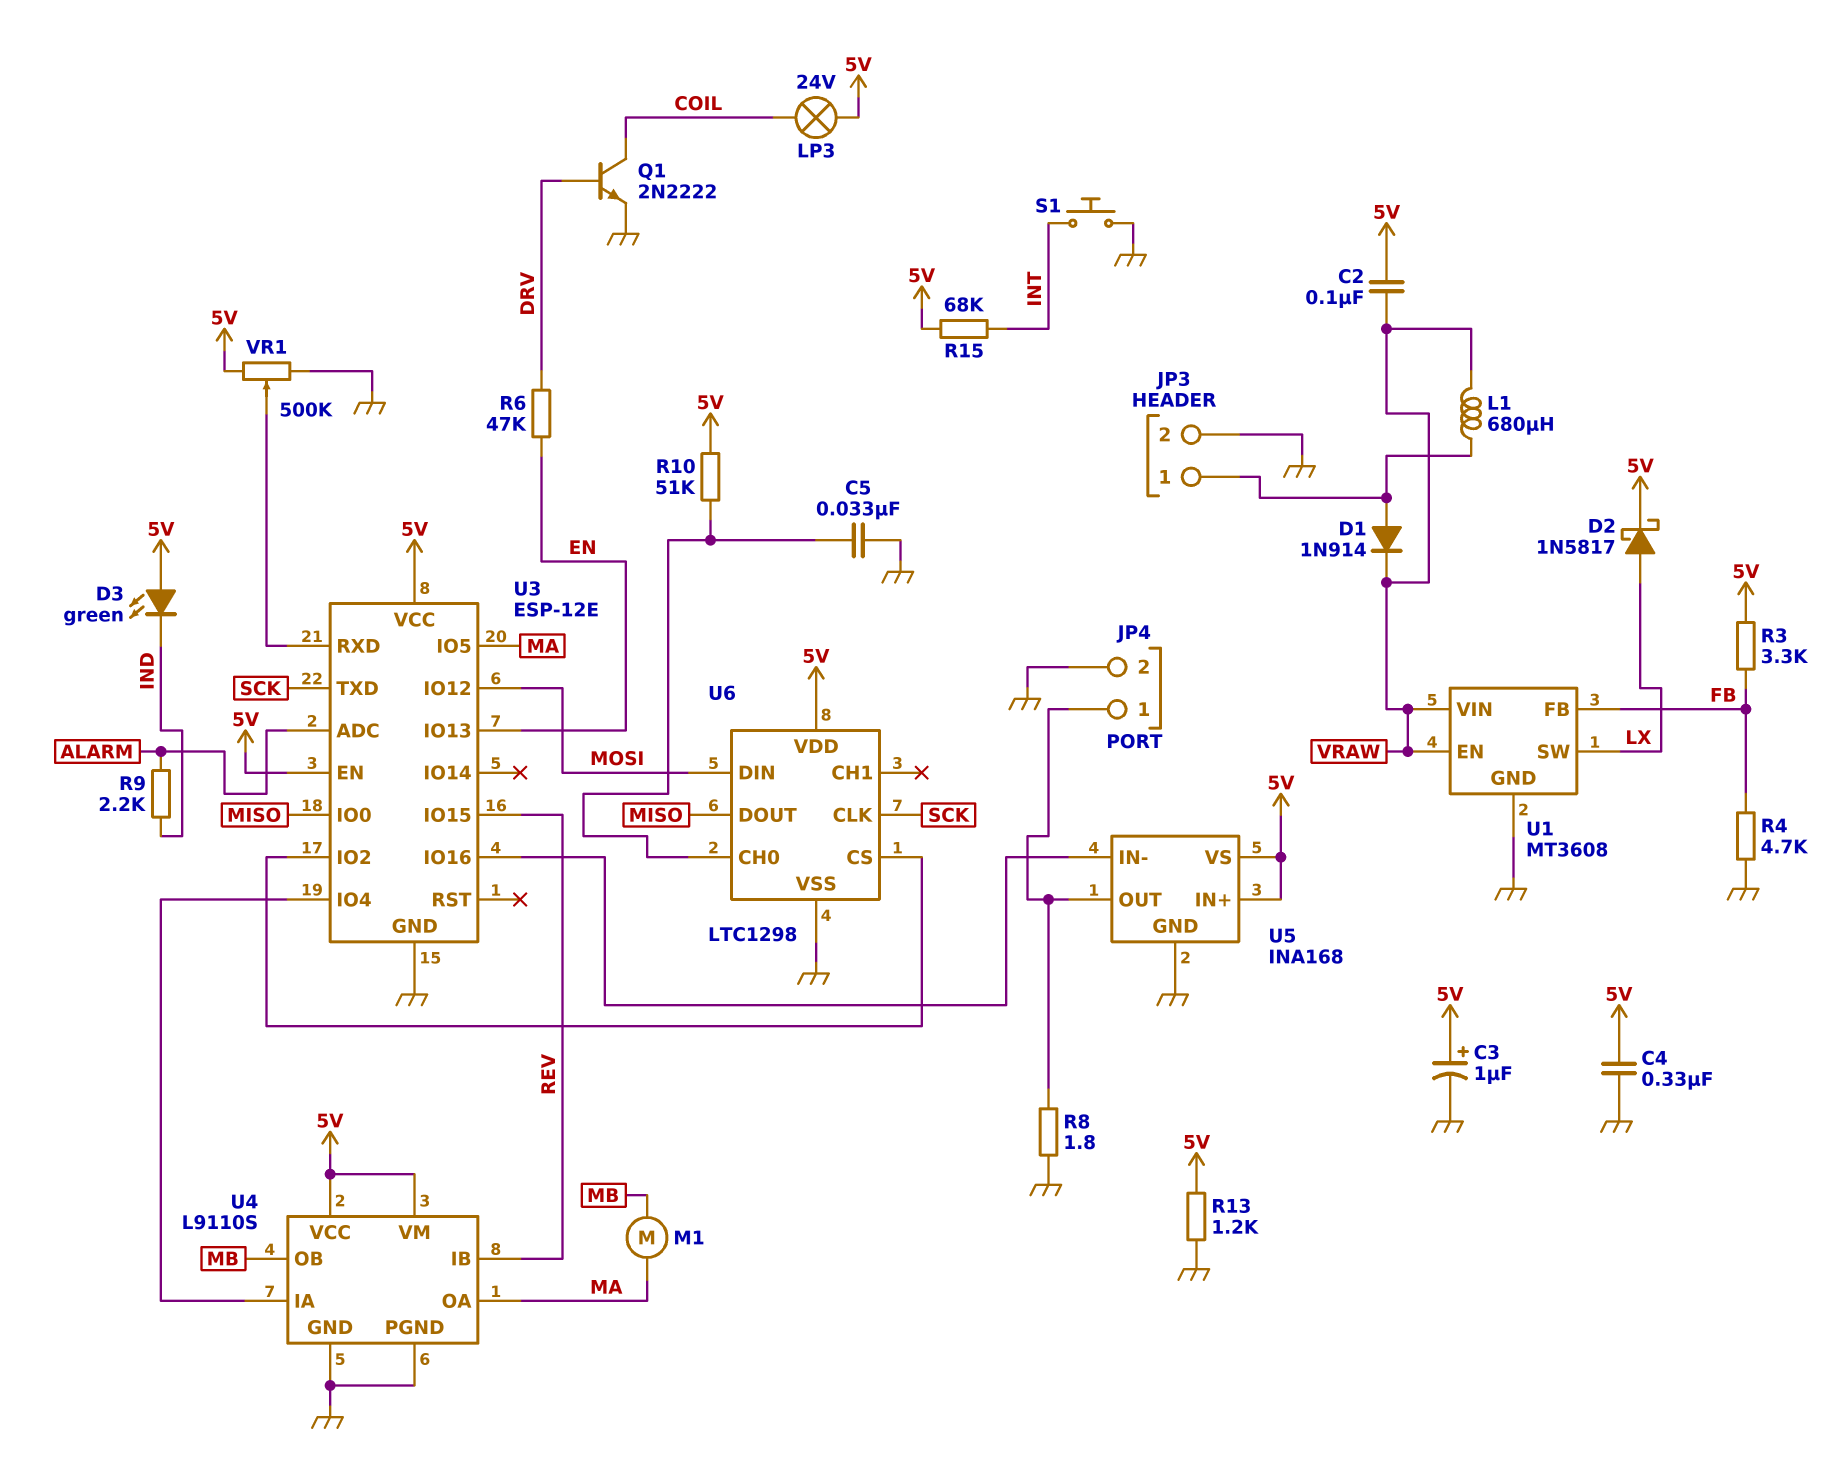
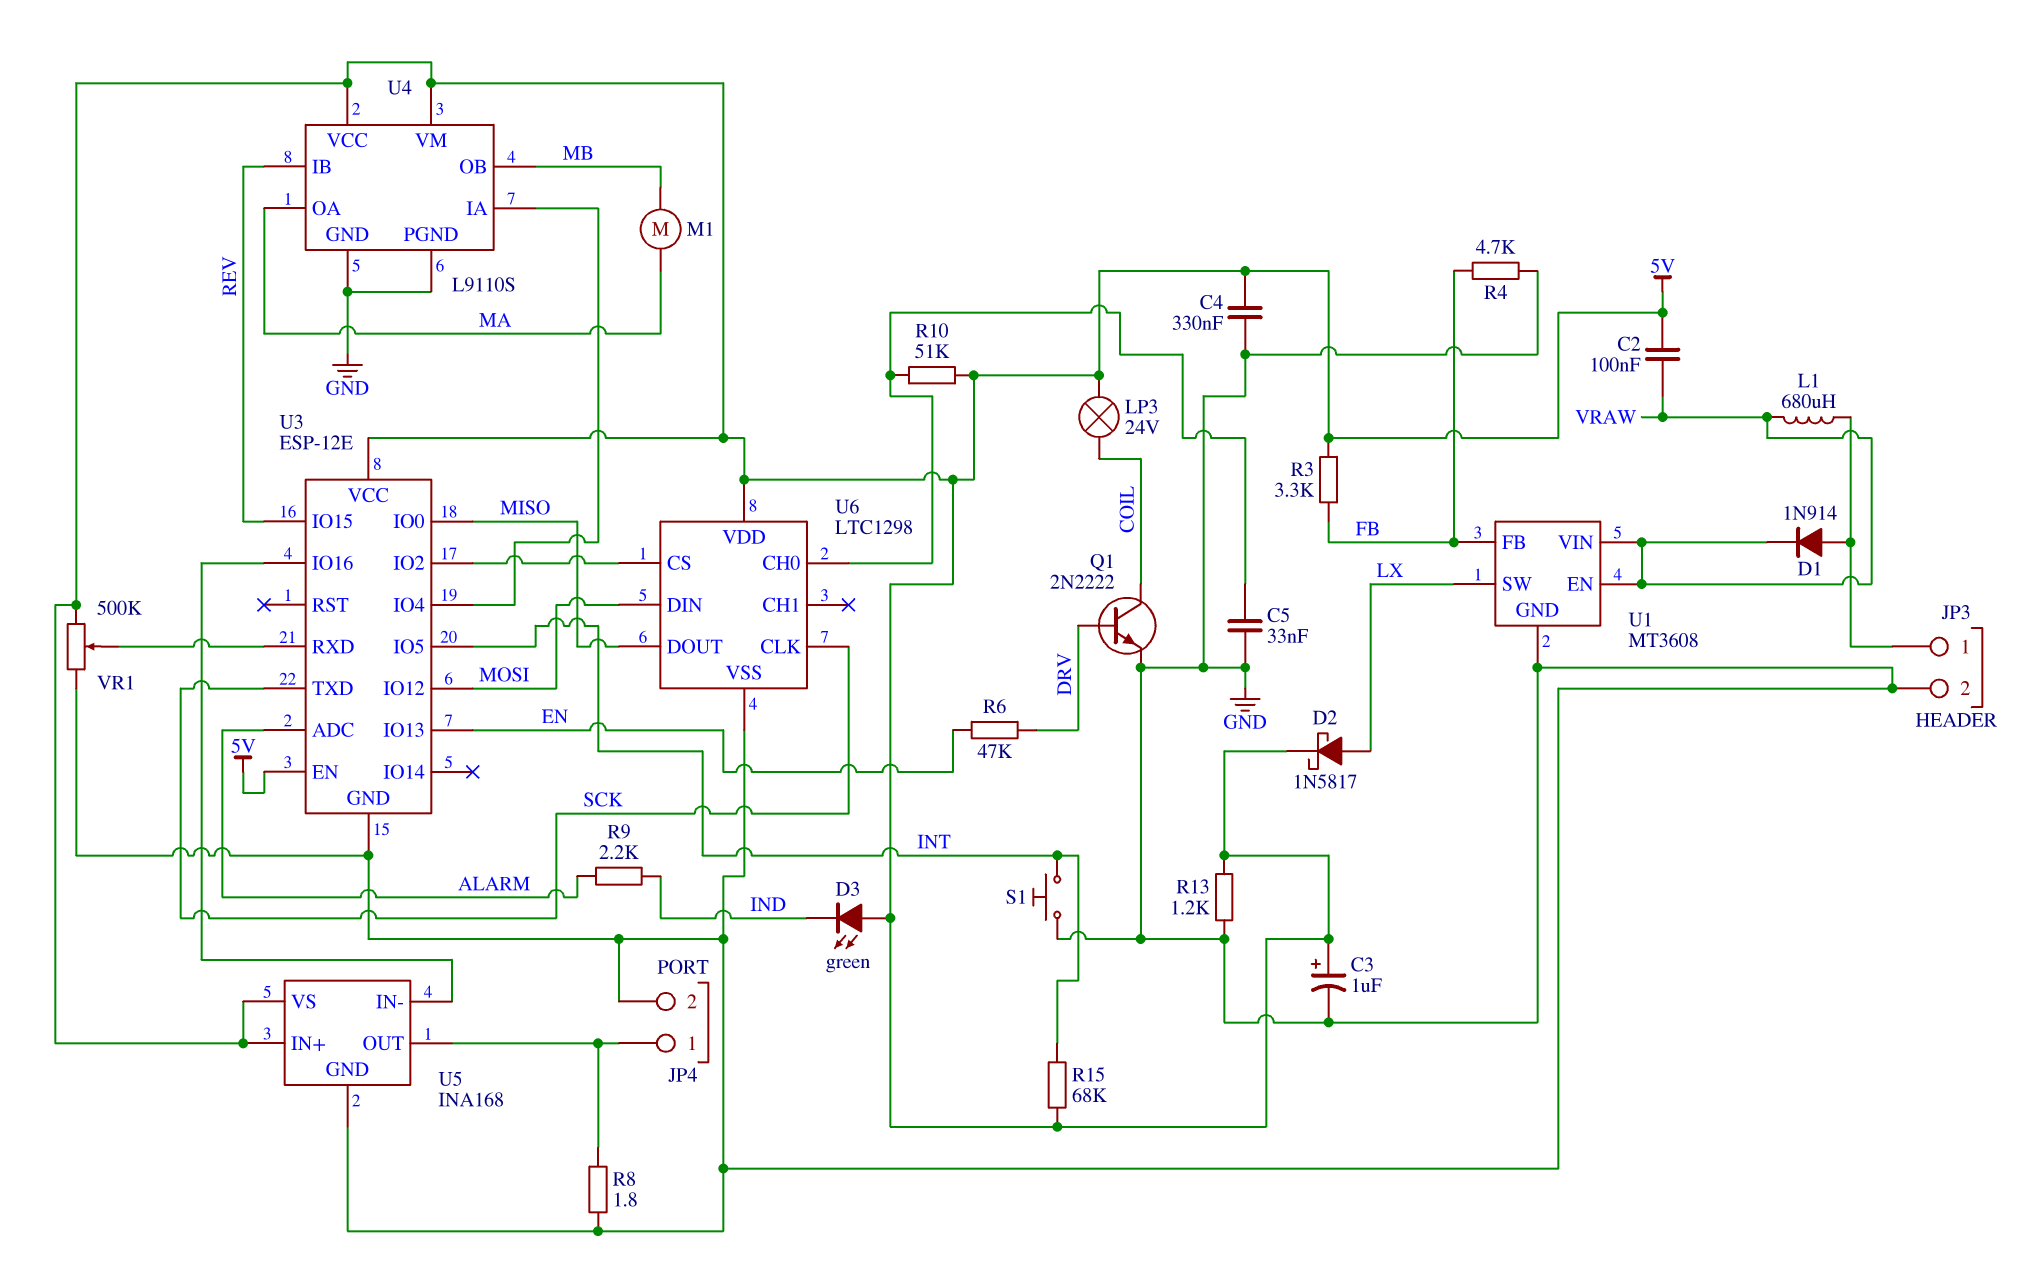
U3 pin IO5: MA -> INT

